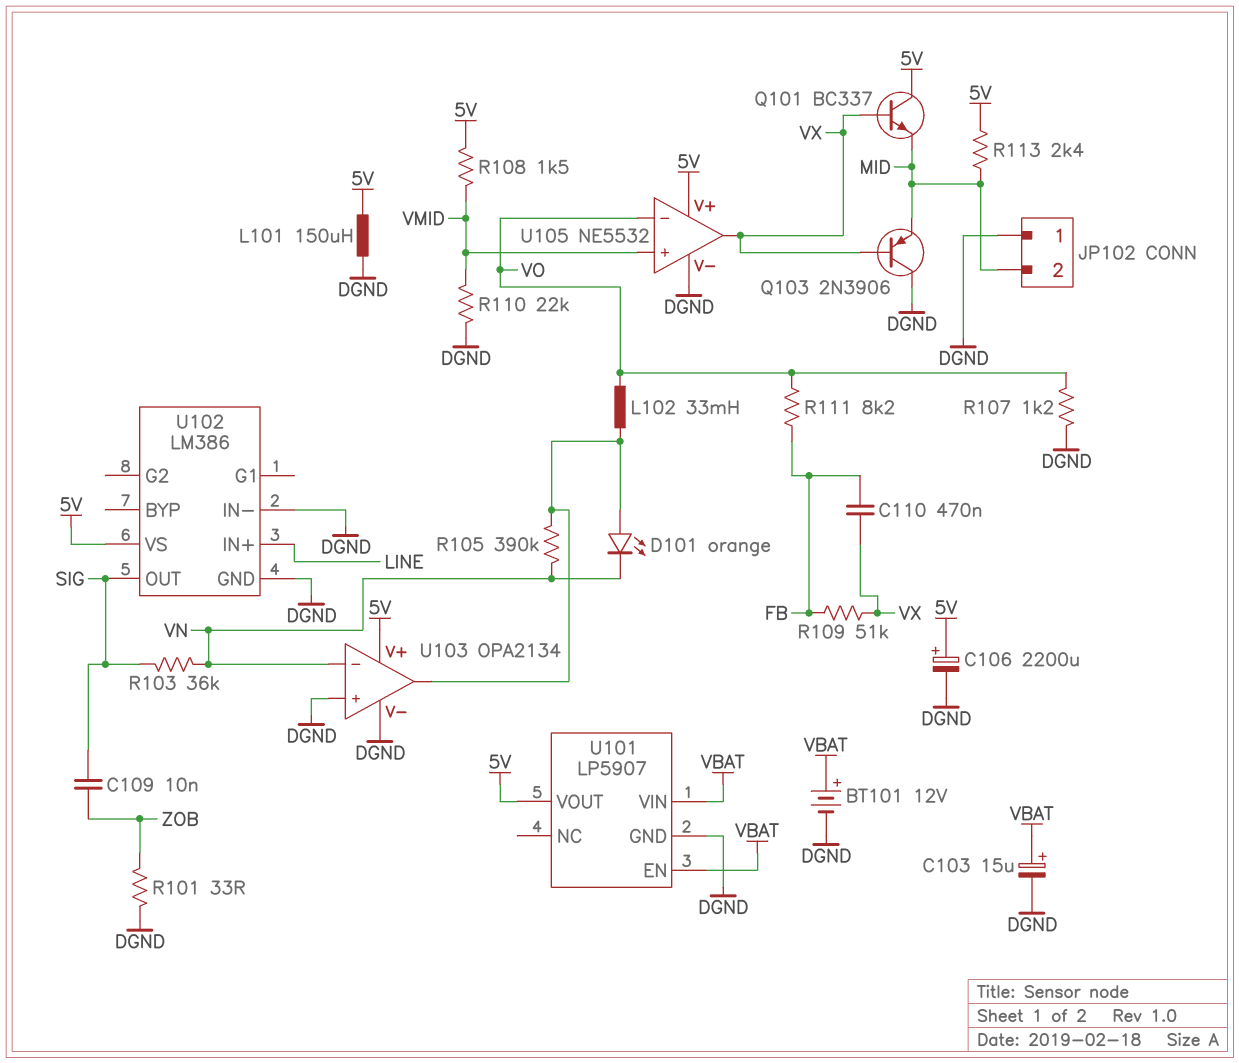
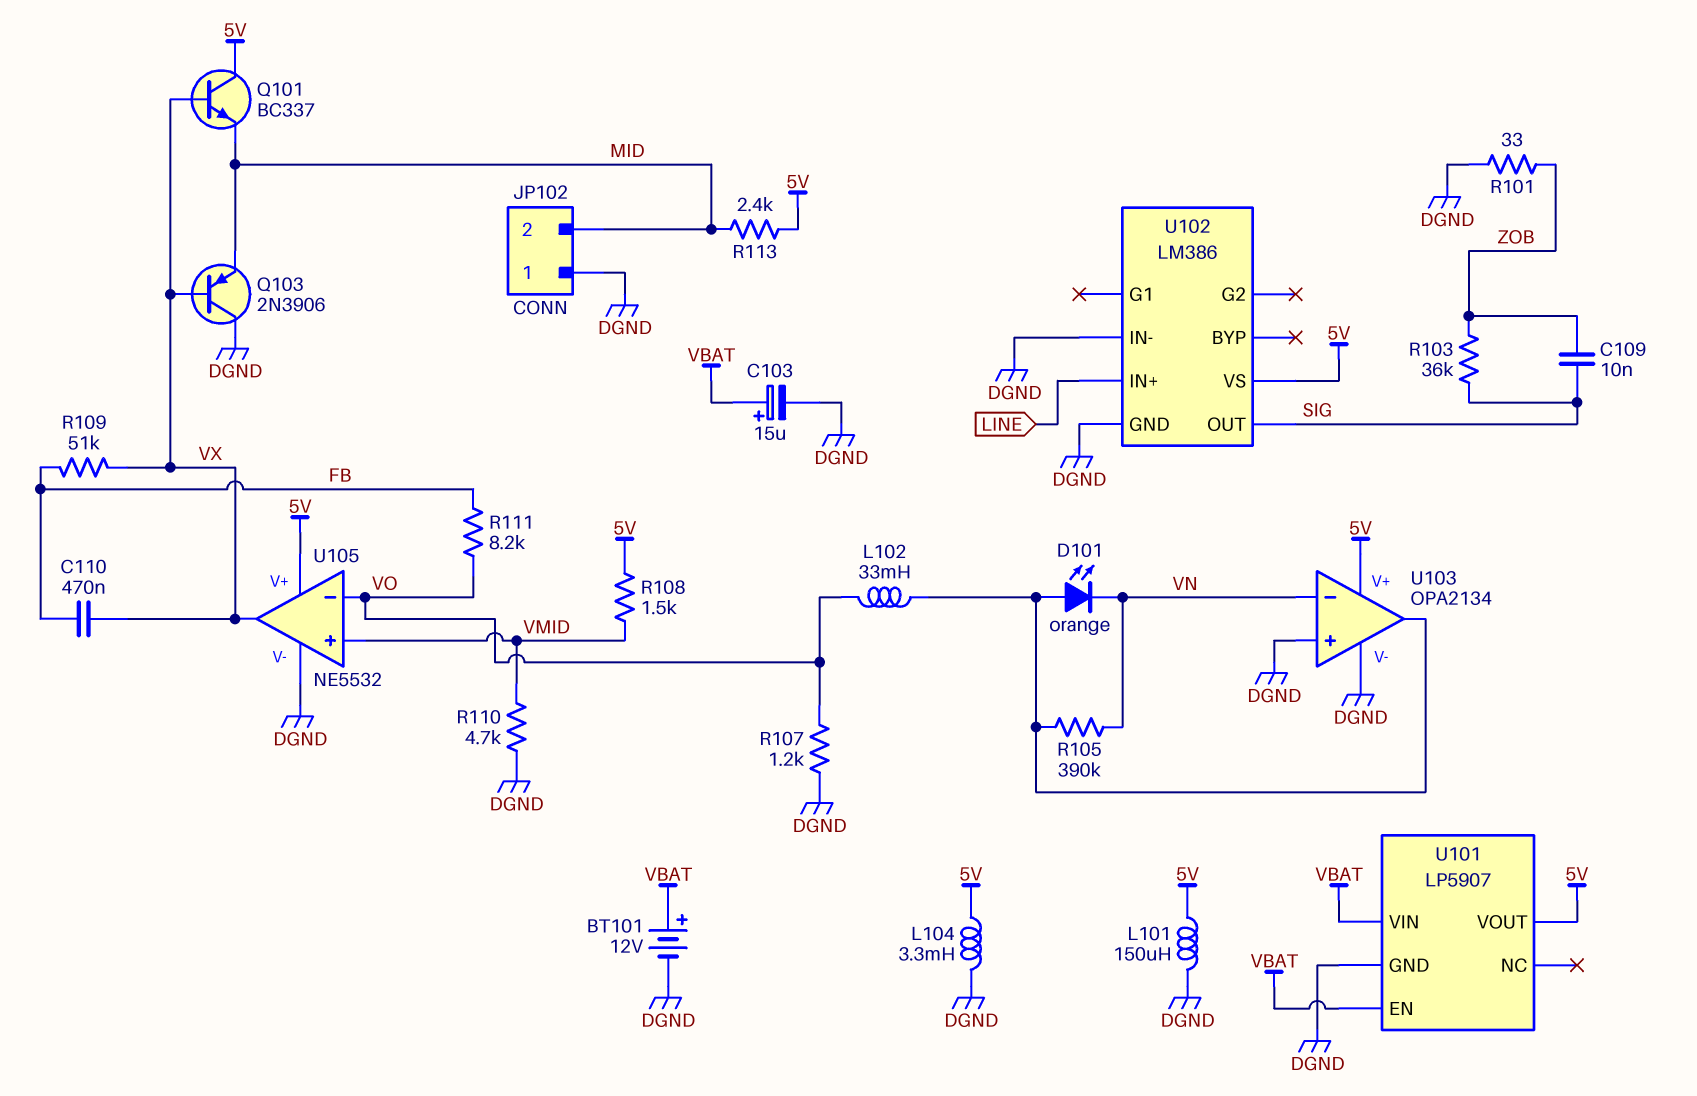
C106: 2200uF (plus 5V, minus DGND) -> none
L104: none -> 3.3mH (5V, DGND)
R103: 36k (SIG, VN) -> 36k (SIG, ZOB)
R110: 22k (DGND, VMID) -> 4.7k (DGND, VMID)

